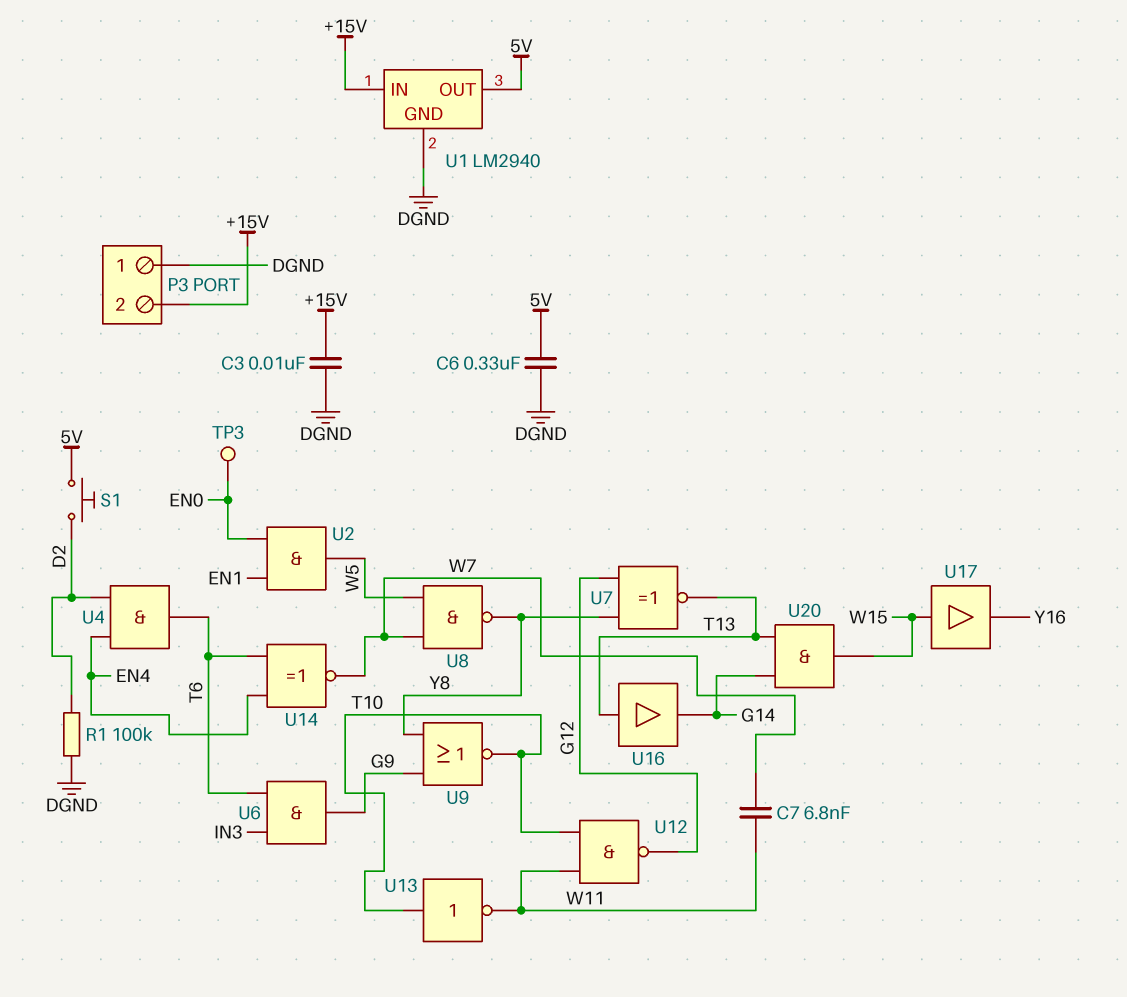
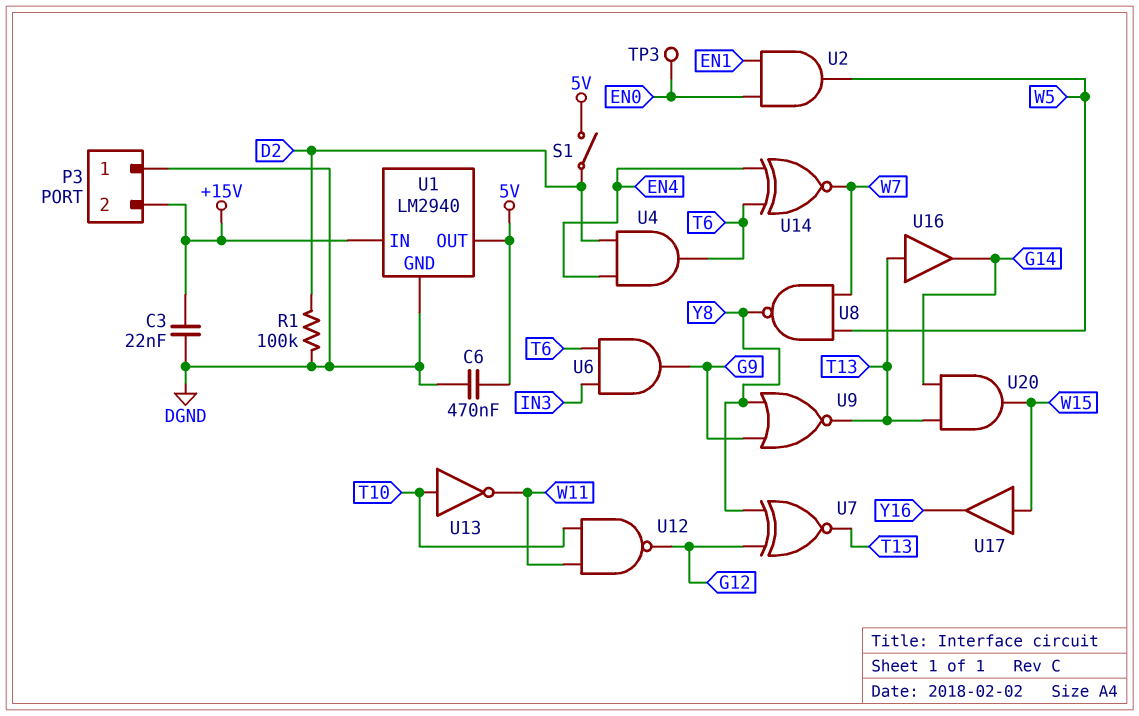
C3: 10nF (+15V, DGND) -> 22nF (+15V, DGND)
C6: 330nF (5V, DGND) -> 470nF (5V, DGND)
C7: 6.8nF (W7, W11) -> none
S1: button (5V, D2) -> switch (5V, D2)
U9: NOR (in G9, in Y8, out T10) -> NOR (in G9, in Y8, out T13)

